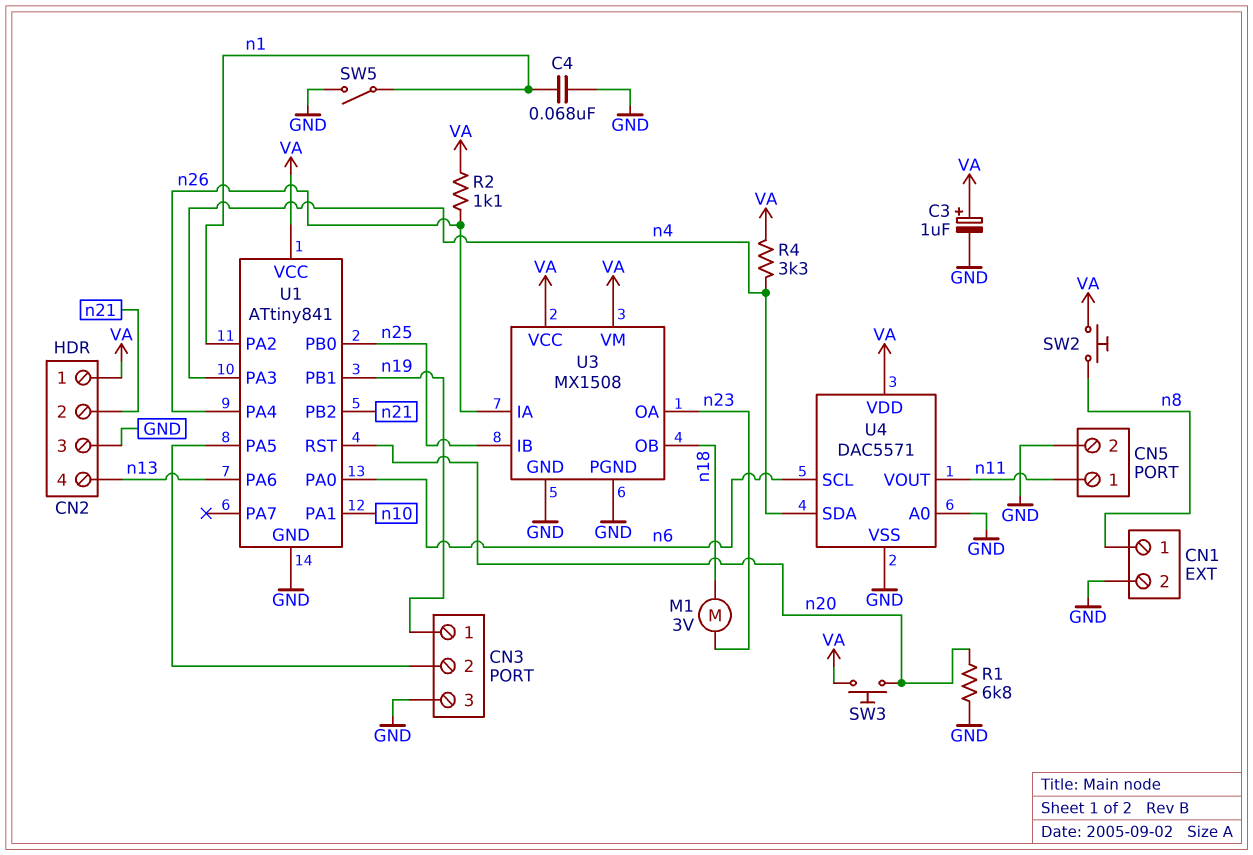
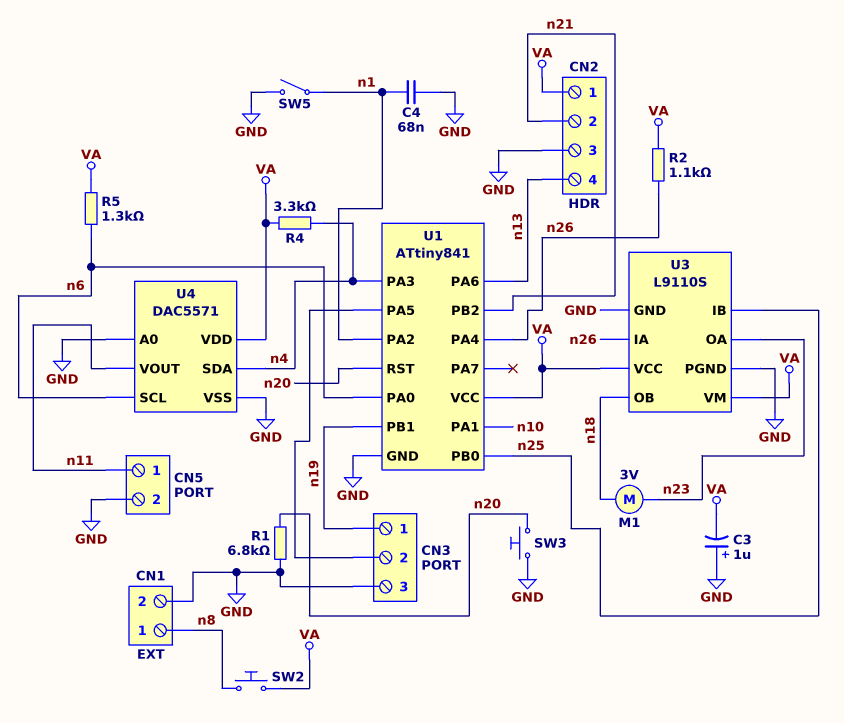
C3: 1uF (plus VA, minus GND) -> 1uF (plus GND, minus VA)
R5: none -> 1.3k (VA, n6)
SW3: button (VA, n20) -> button (GND, n20)
U3: MX1508 -> L9110S

